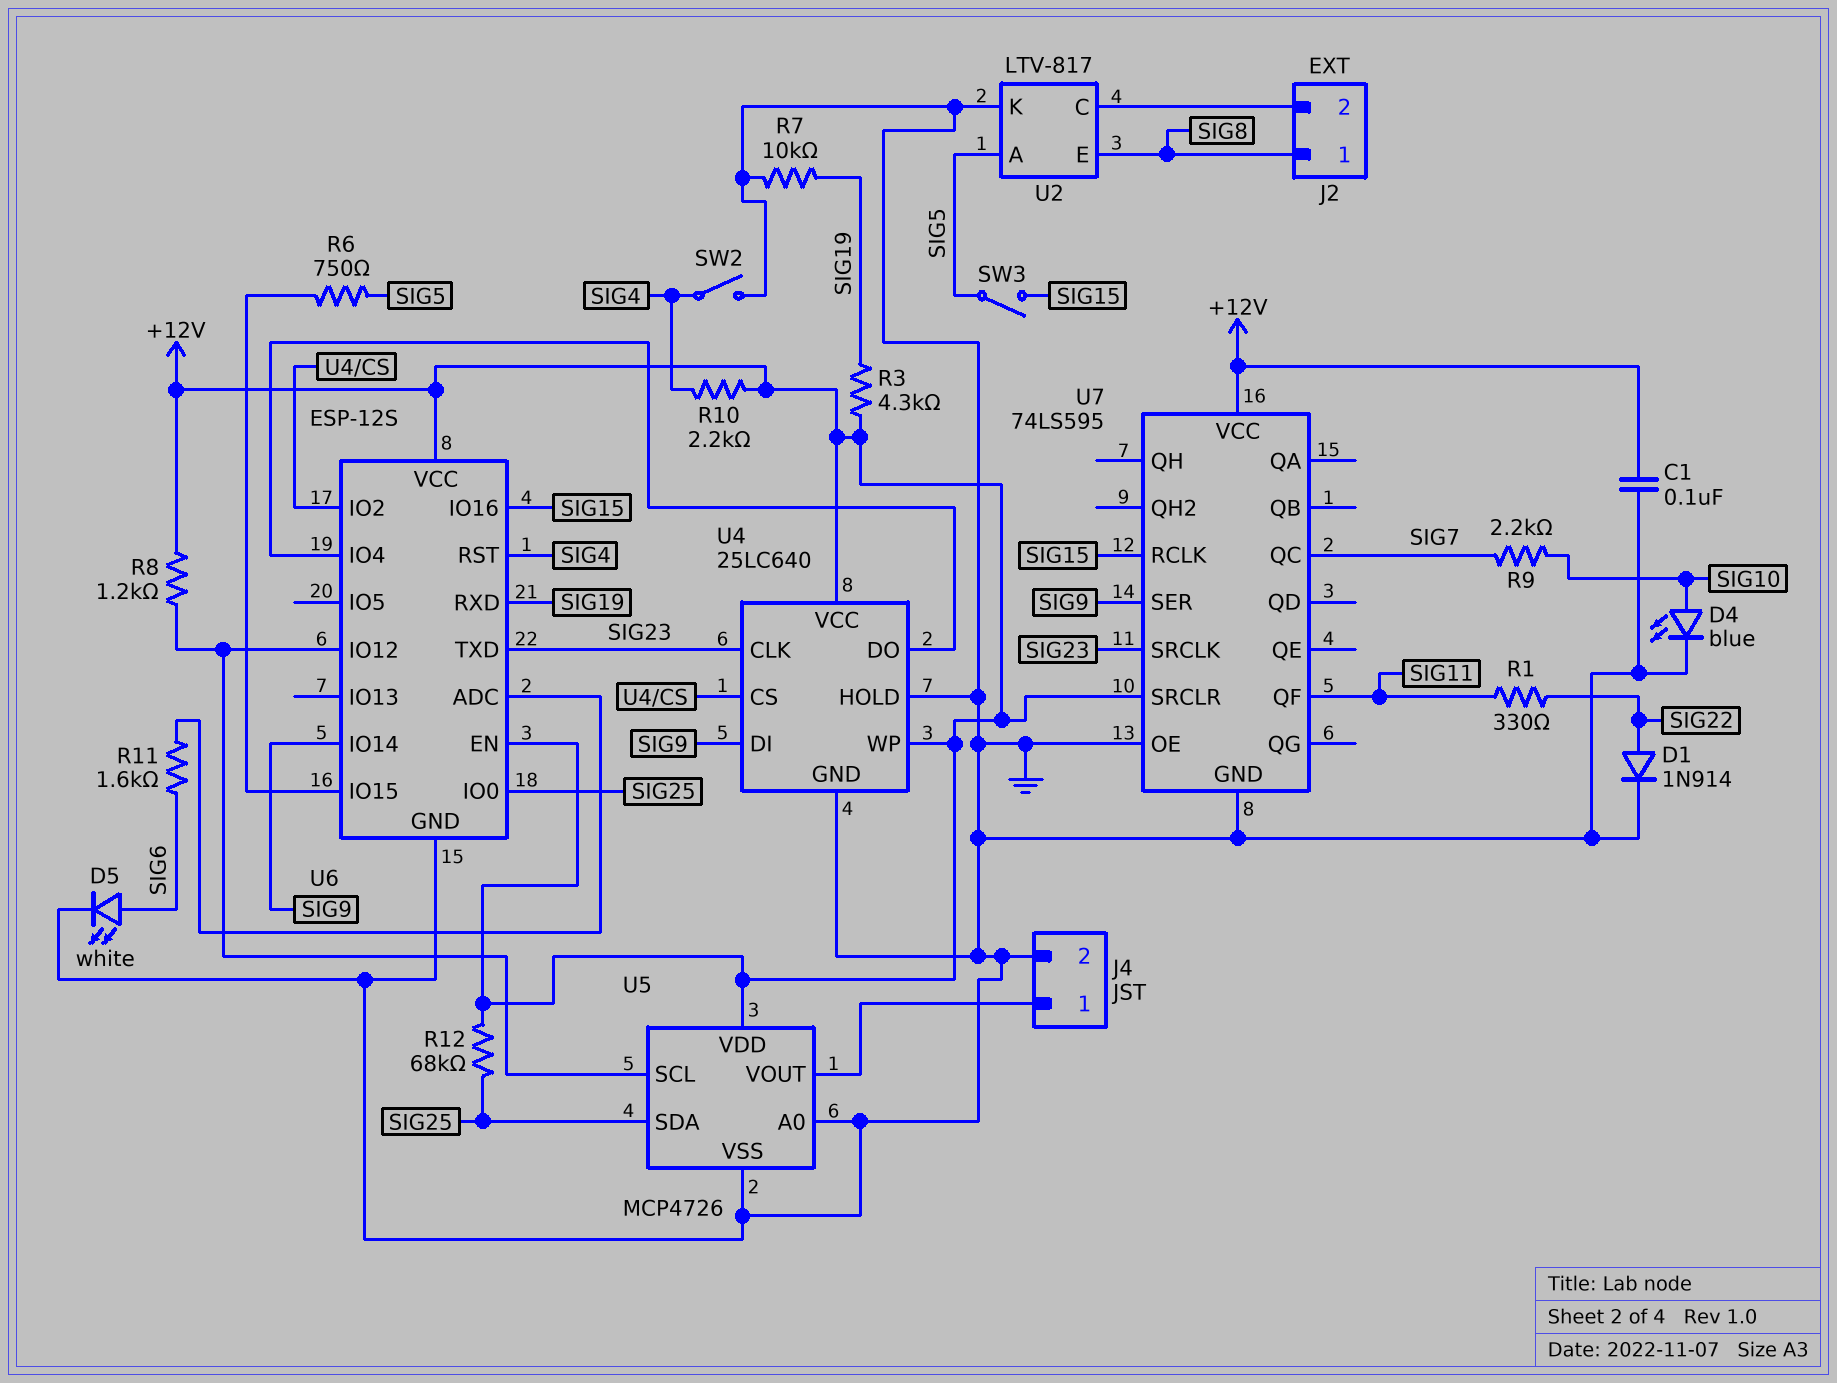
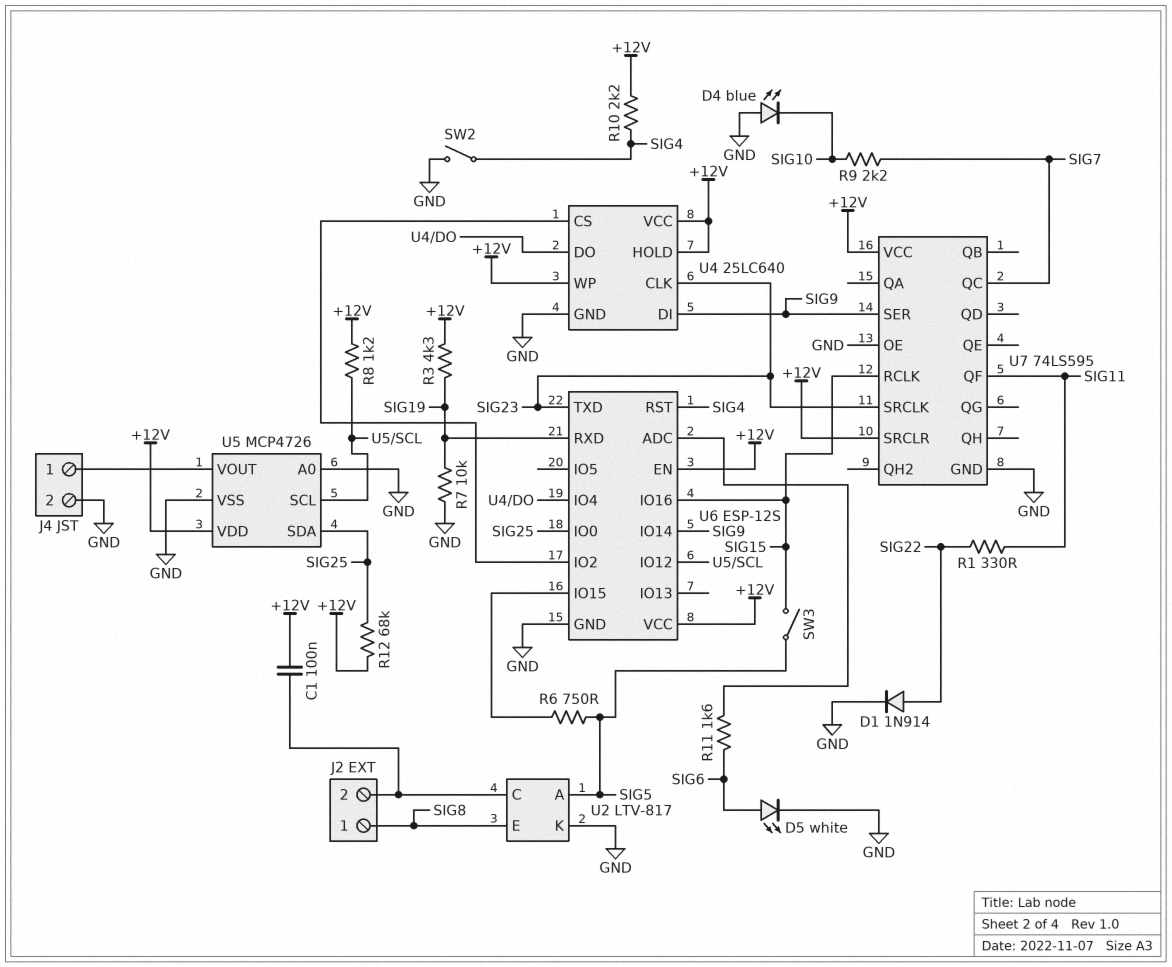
C1: 100nF (+12V, GND) -> 100nF (+12V, J2/2)
D4: LED blue (A SIG10, K GND) -> LED blue (A GND, K SIG10)
U4 pin HOLD: GND -> +12V

